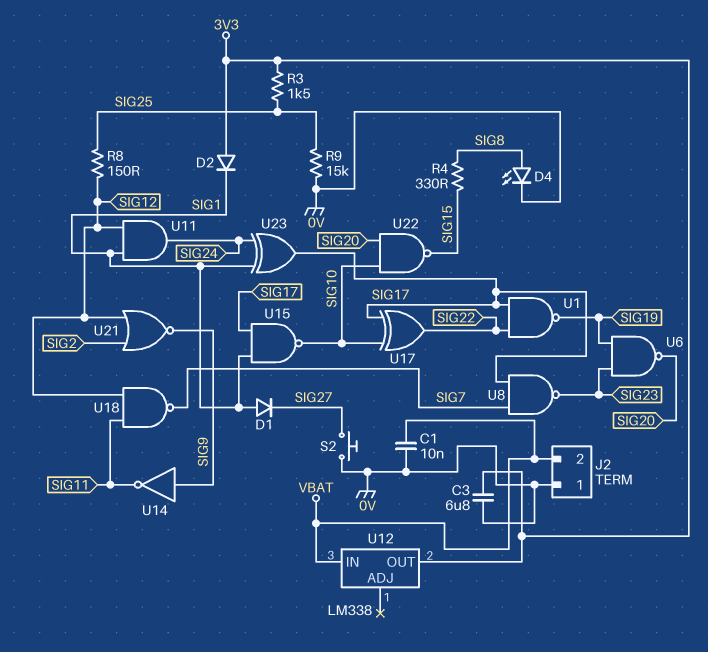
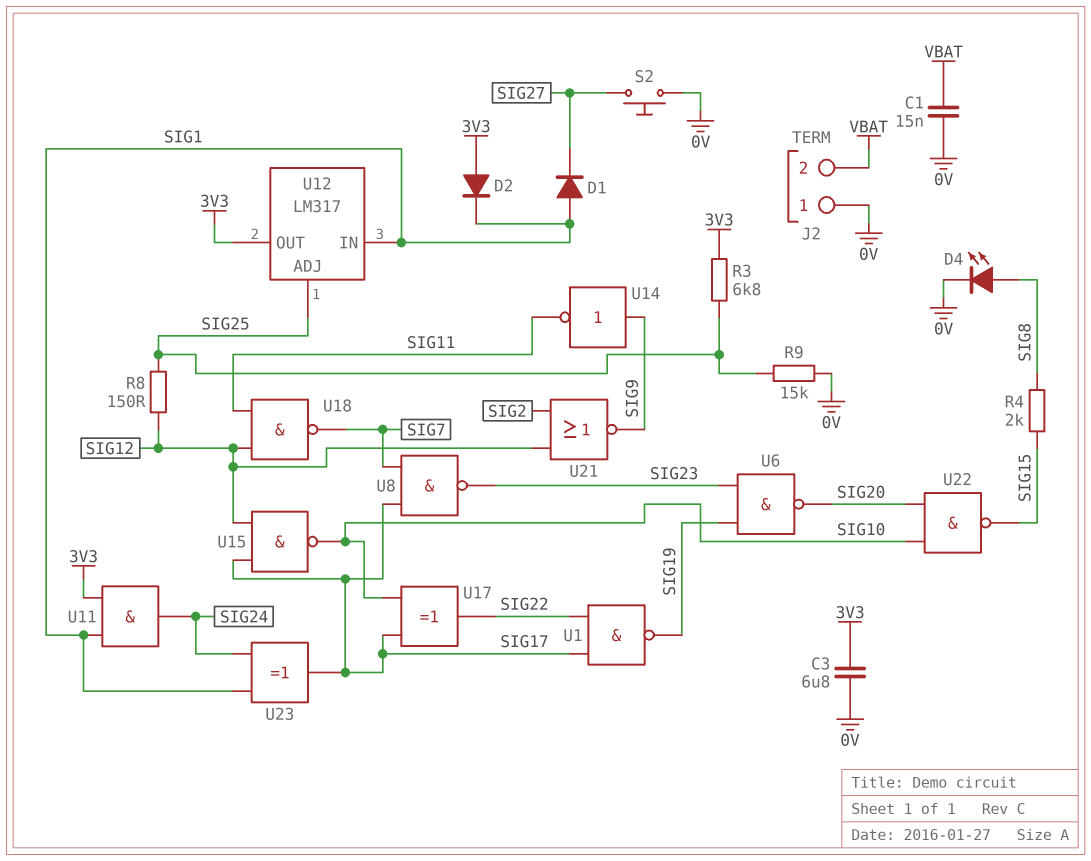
C1: 10nF (0V, VBAT) -> 15nF (0V, VBAT)
R3: 1.5k (3V3, SIG25) -> 6.8k (3V3, SIG25)
R4: 330 (SIG8, SIG15) -> 2k (SIG8, SIG15)
U11: AND (in SIG1, in SIG12, out SIG24) -> AND (in 3V3, in SIG1, out SIG24)
U12: LM338 -> LM317
U12 pin ADJ: none -> SIG25
U12 pin IN: VBAT -> SIG1
U15: NAND (in SIG1, in SIG17, out SIG10) -> NAND (in SIG12, in SIG17, out SIG10)

